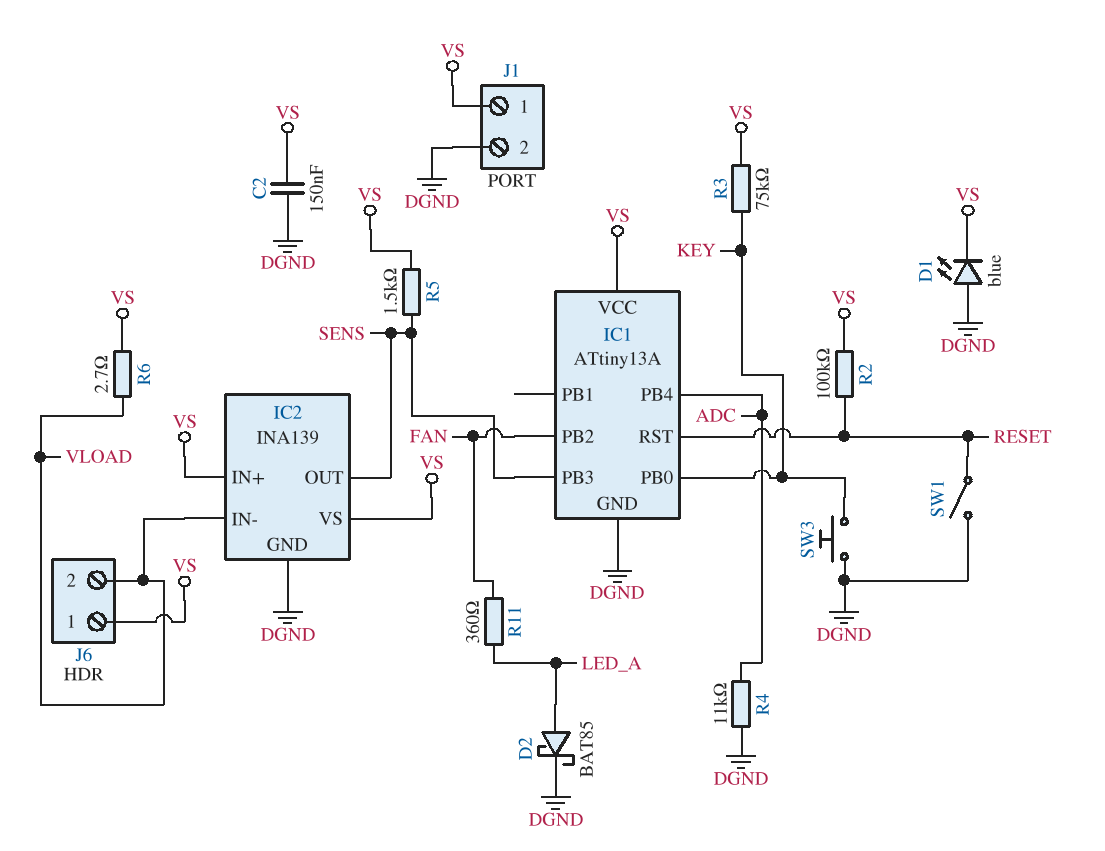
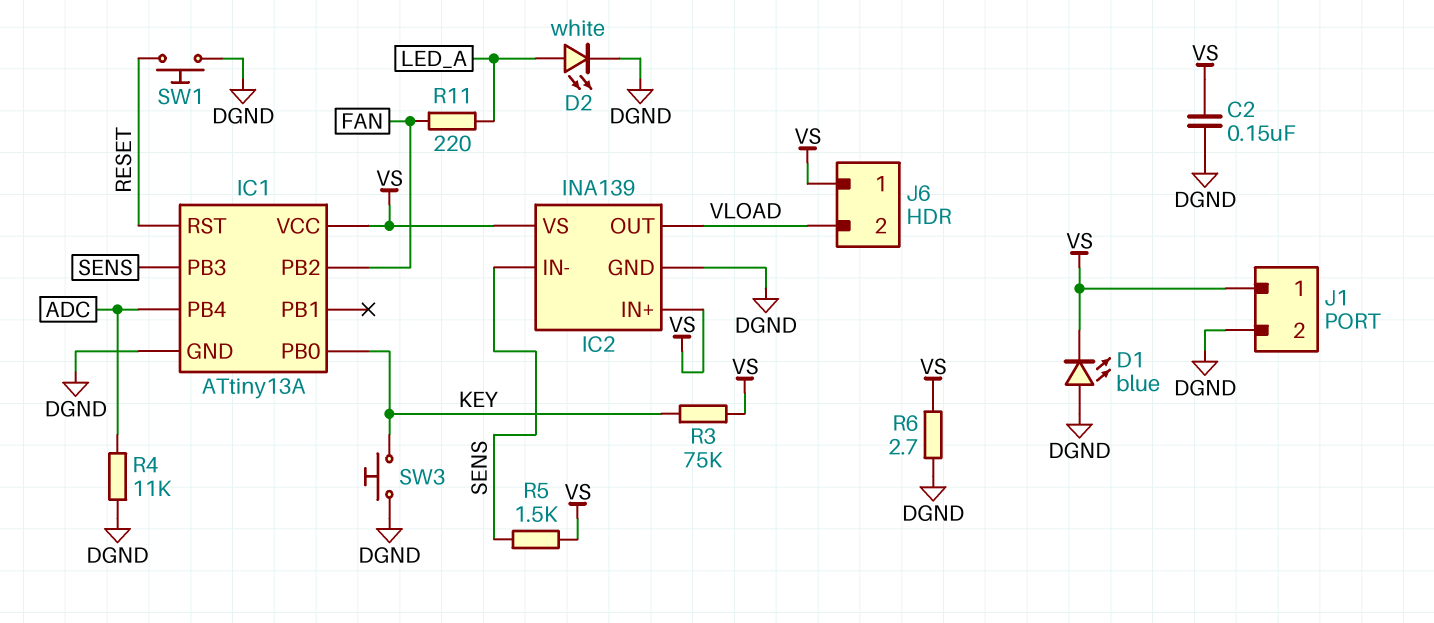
D2: schottky BAT85 (A LED_A, K DGND) -> LED white (A LED_A, K DGND)
IC2 pin IN-: VLOAD -> SENS
IC2 pin OUT: SENS -> VLOAD
R2: 100k (RESET, VS) -> none
R6: 2.7 (VLOAD, VS) -> 2.7 (DGND, VS)
R11: 360 (FAN, LED_A) -> 220 (FAN, LED_A)
SW1: switch (DGND, RESET) -> button (DGND, RESET)

